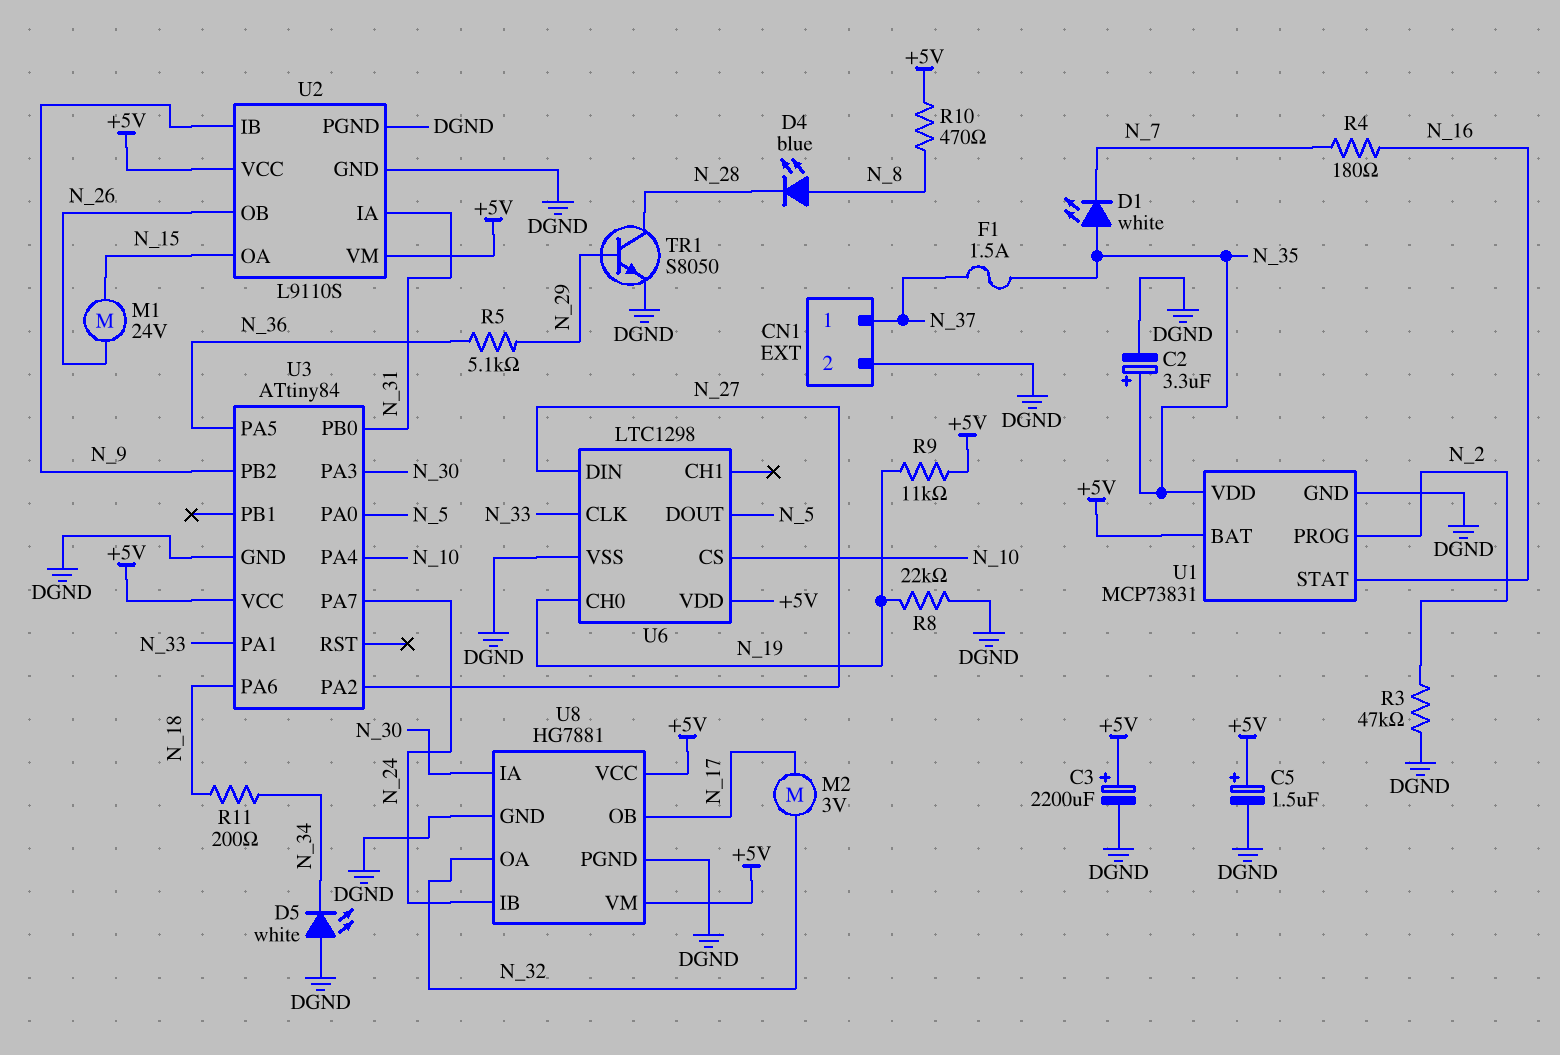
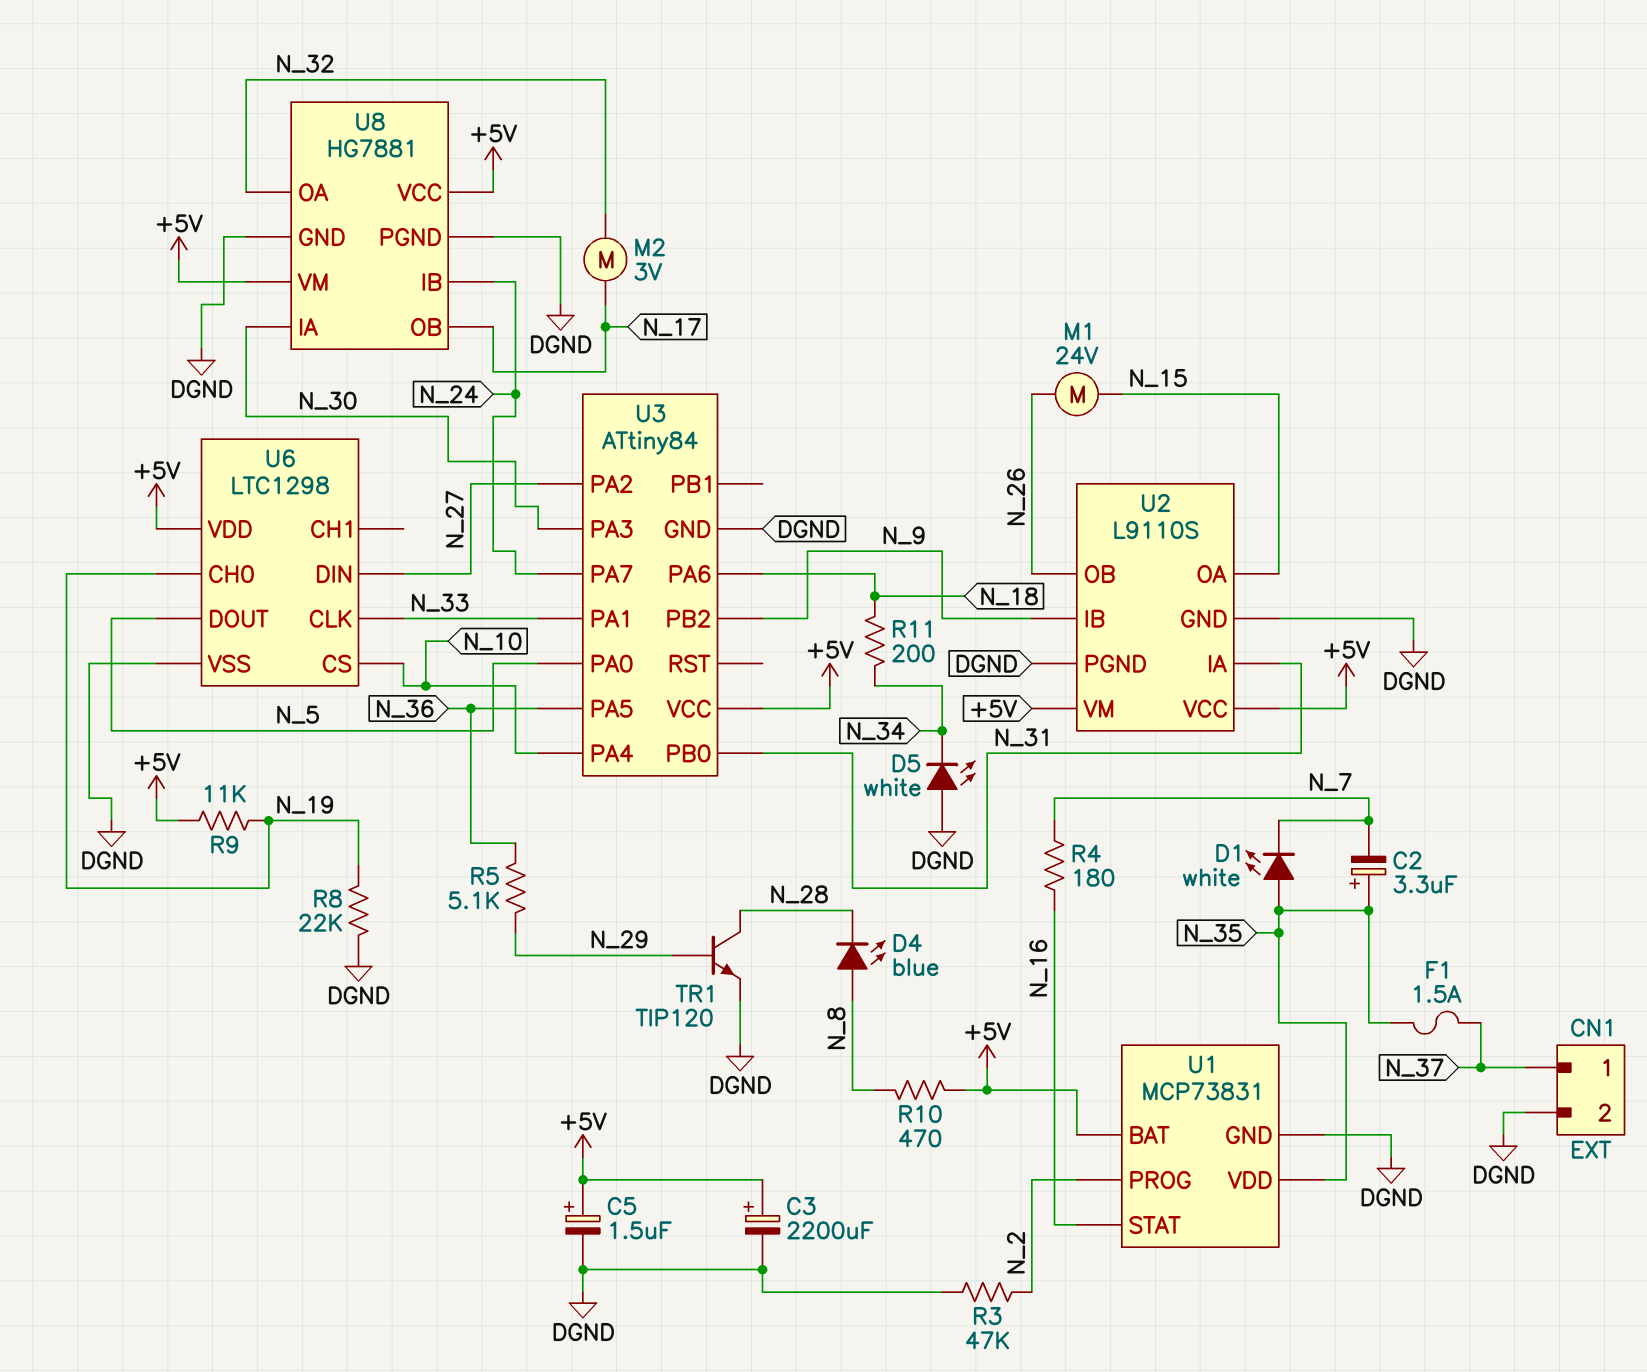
C2: 3.3uF (plus N_35, minus DGND) -> 3.3uF (plus N_35, minus N_7)
TR1: NPN S8050 (B N_29, C N_28, E DGND) -> NPN TIP120 (B N_29, C N_28, E DGND)

